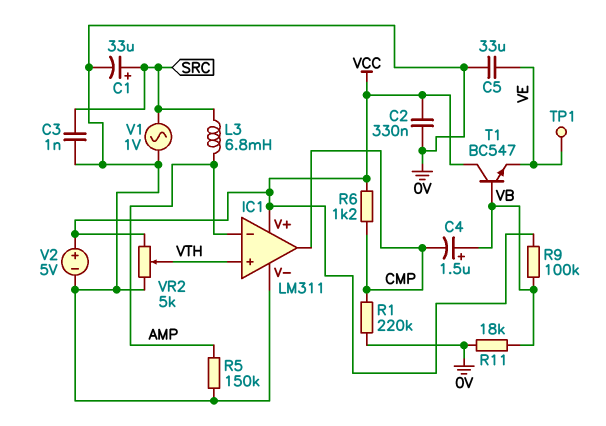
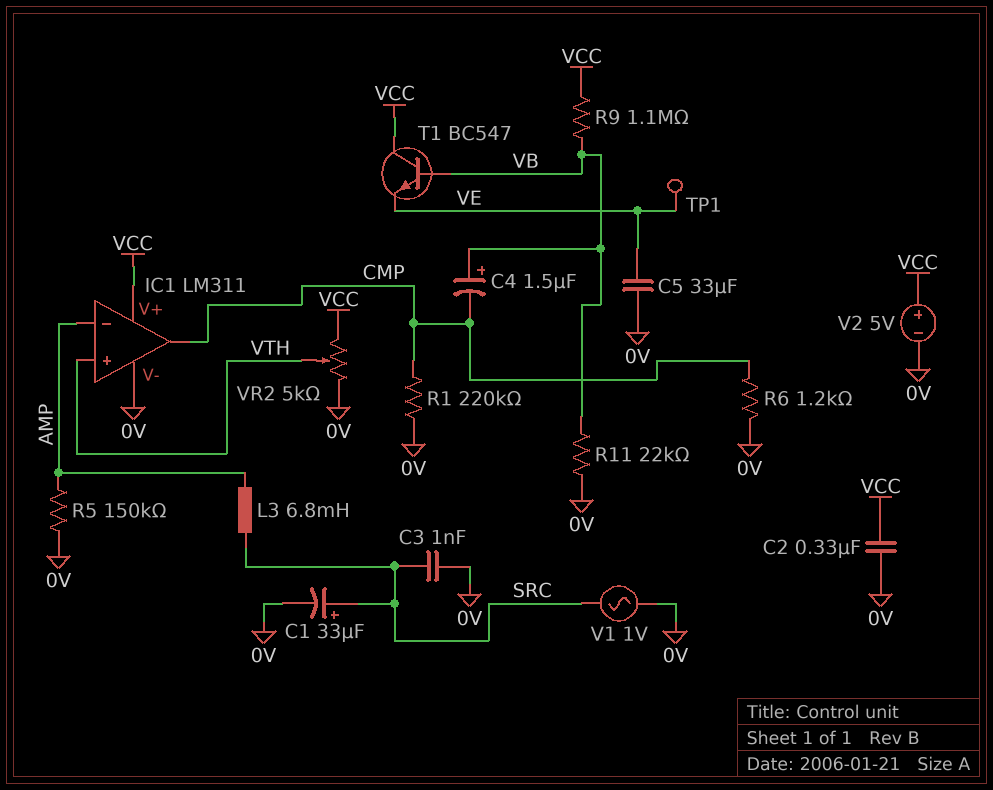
R6: 1.2k (CMP, VCC) -> 1.2k (0V, CMP)
R9: 100k (VB, VCC) -> 1.1M (VB, VCC)
R11: 18k (0V, VB) -> 22k (0V, VB)

